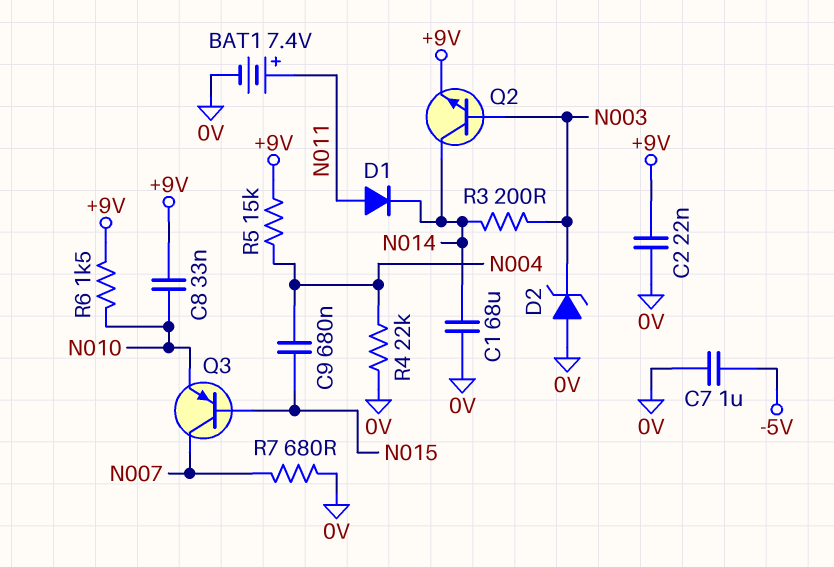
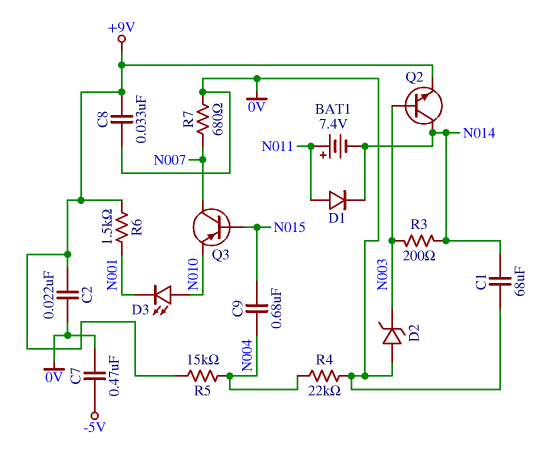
BAT1: 7.4V (plus N011, minus 0V) -> 7.4V (plus N011, minus N014)
C7: 1uF (-5V, 0V) -> 470nF (-5V, 0V)
C8: 33nF (+9V, N010) -> 33nF (+9V, 0V)
D3: none -> LED (A N010, K N001)
R6: 1.5k (+9V, N010) -> 1.5k (+9V, N001)

